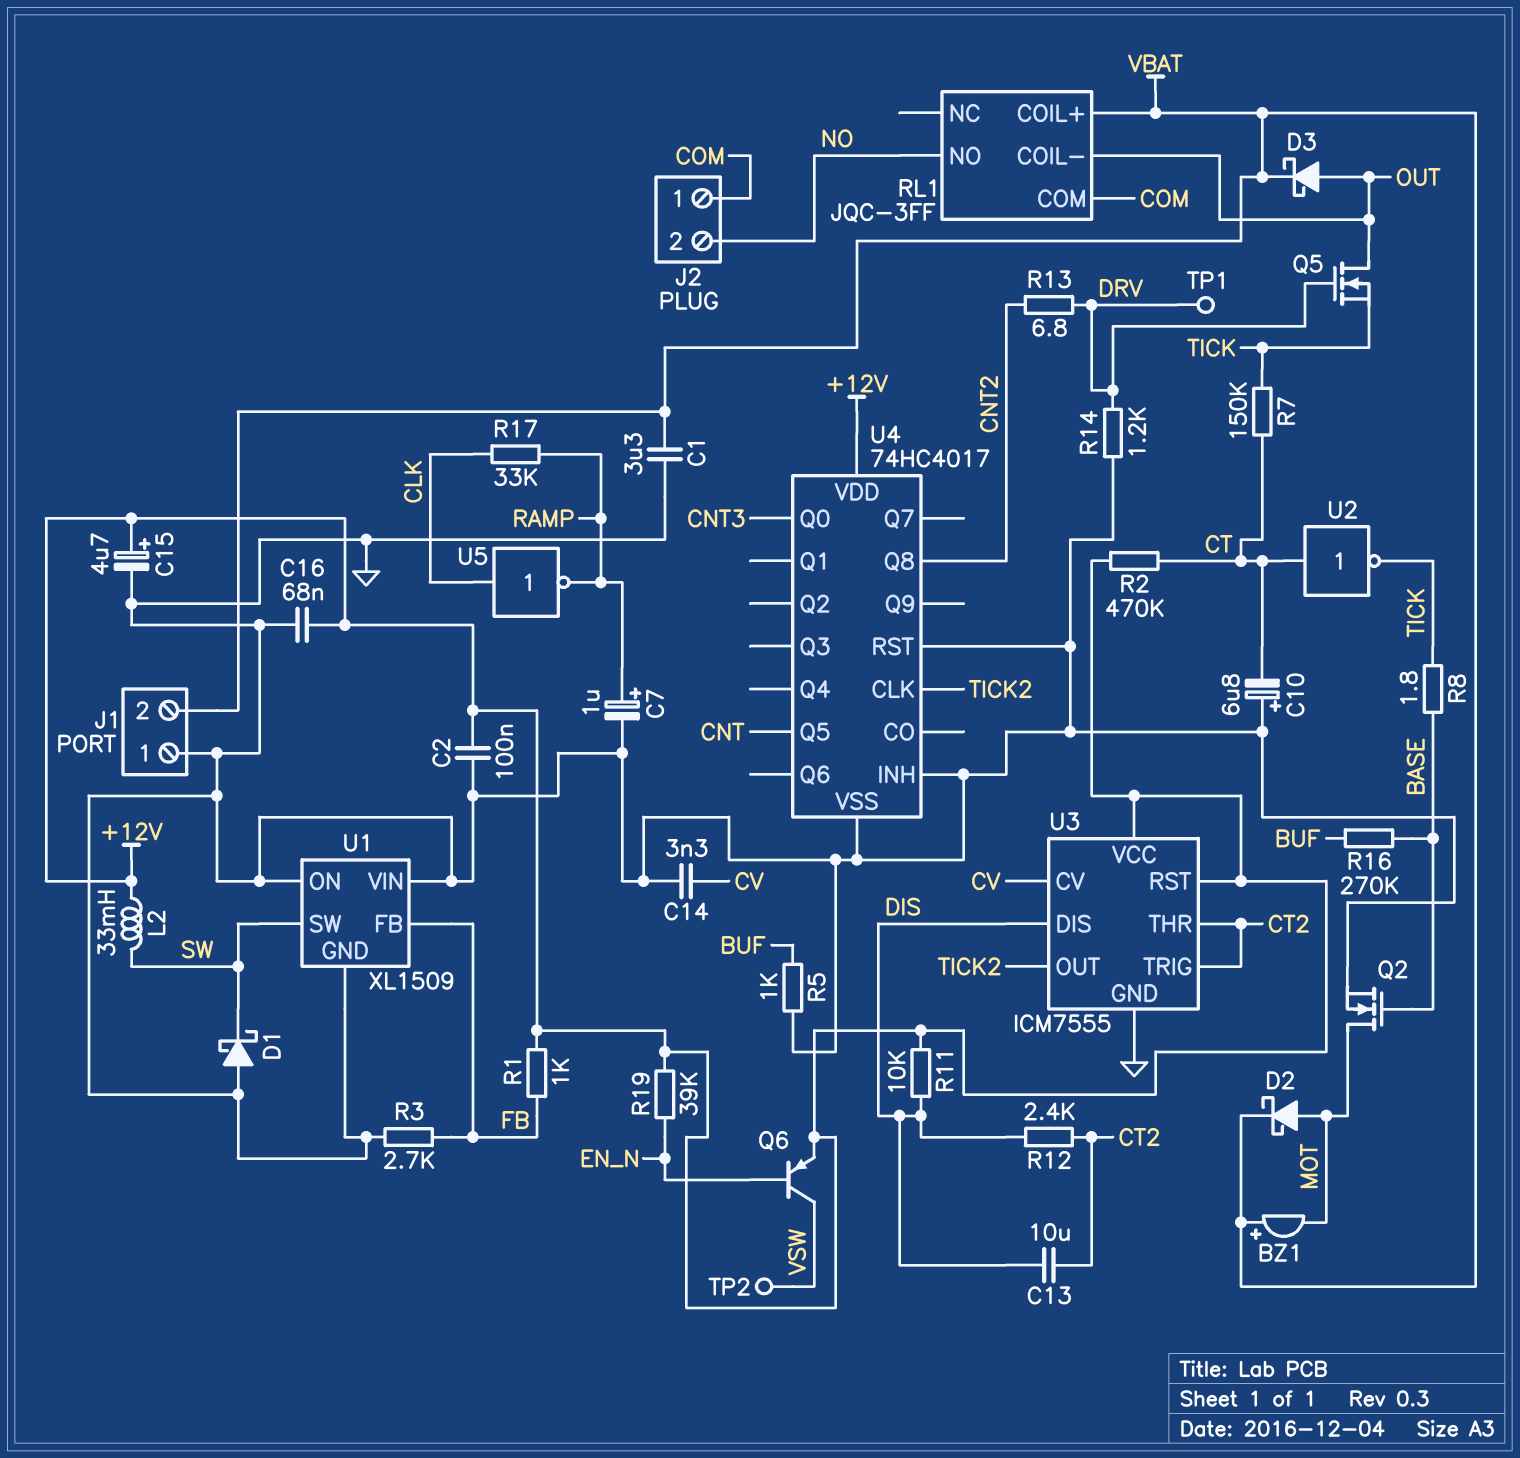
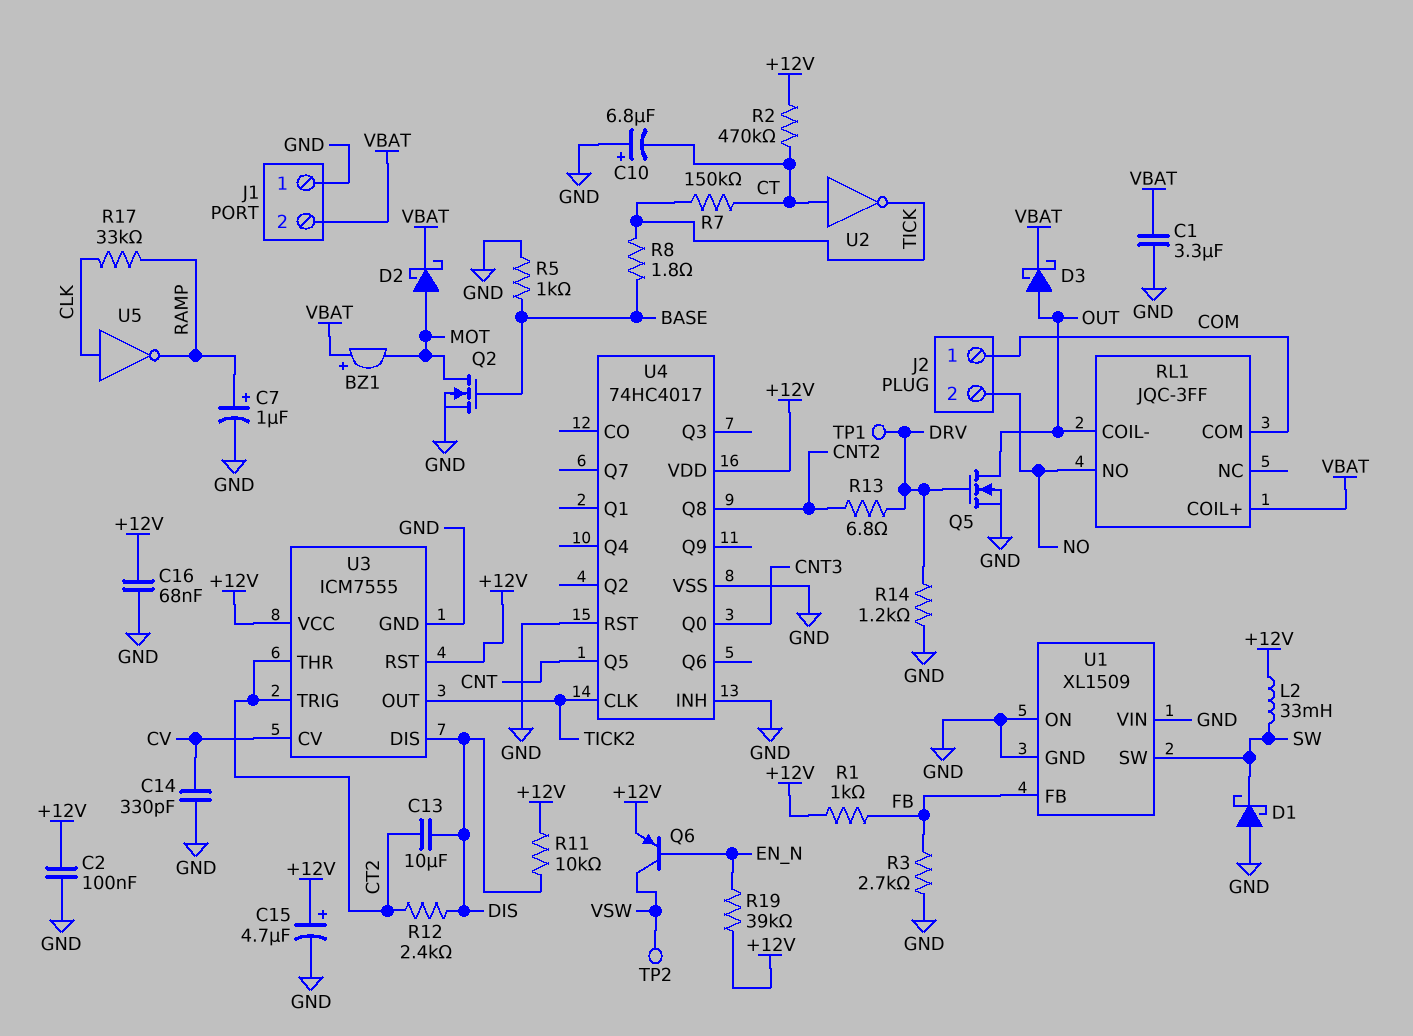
C14: 3.3nF (CV, GND) -> 330pF (CV, GND)
Q5: NMOS (G DRV, D OUT, S TICK) -> NMOS (G DRV, D OUT, S GND)
R5: 1k (BUF, GND) -> 1k (BASE, GND)
R16: 270k (BASE, BUF) -> none

